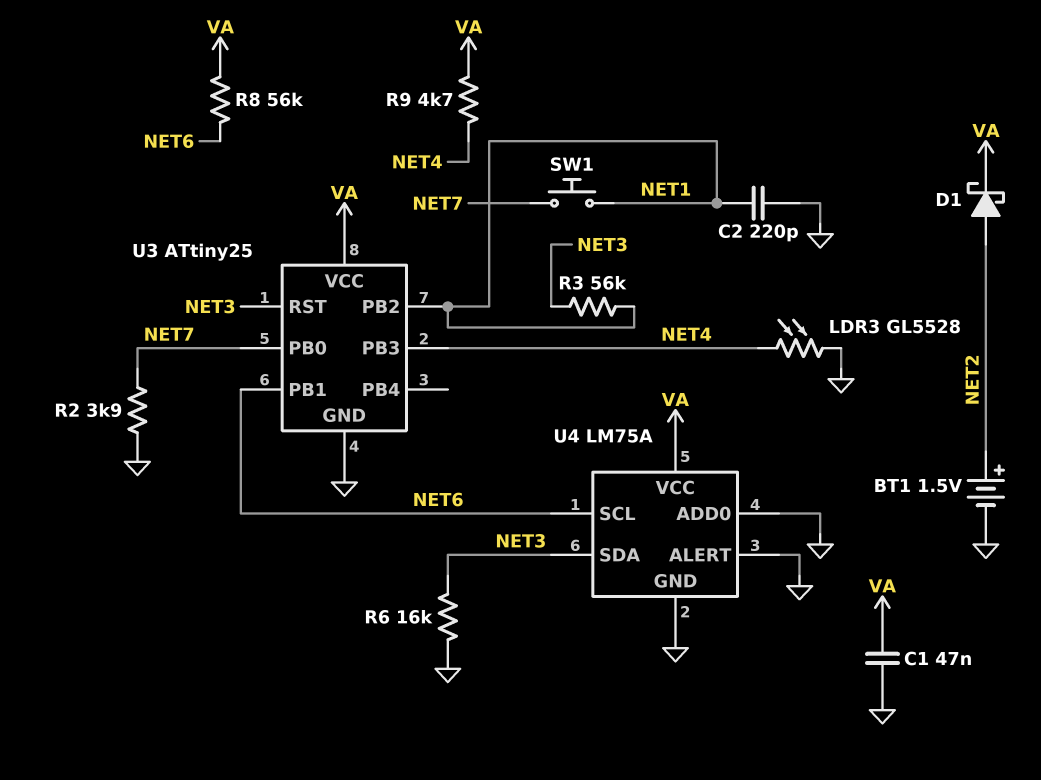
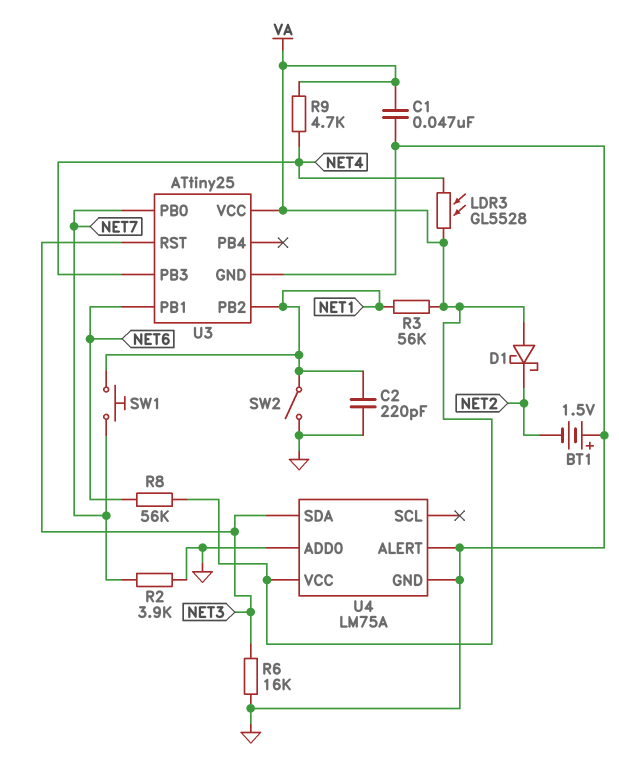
BT1: 1.5V (plus NET2, minus GND) -> 1.5V (plus GND, minus NET2)
D1: schottky (A NET2, K VA) -> schottky (A VA, K NET2)
LDR3: GL5528 (GND, NET4) -> GL5528 (NET4, VA)
R3: 56k (NET1, NET3) -> 56k (NET1, VA)
SW2: none -> switch (GND, NET1)
U4 pin SCL: NET6 -> none

